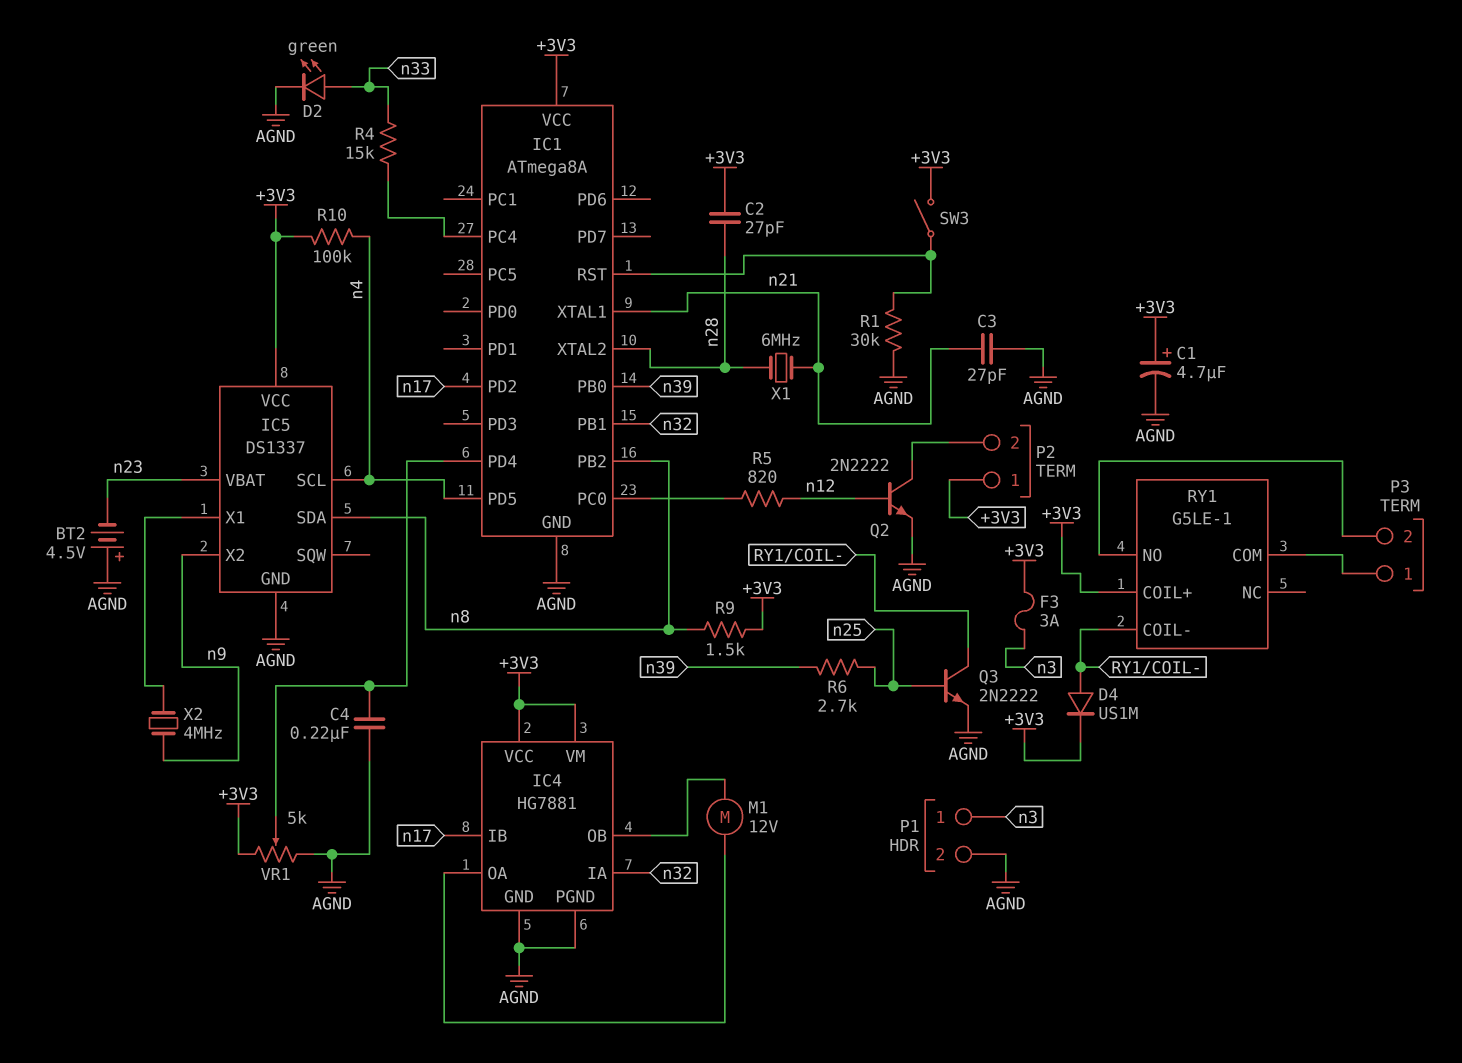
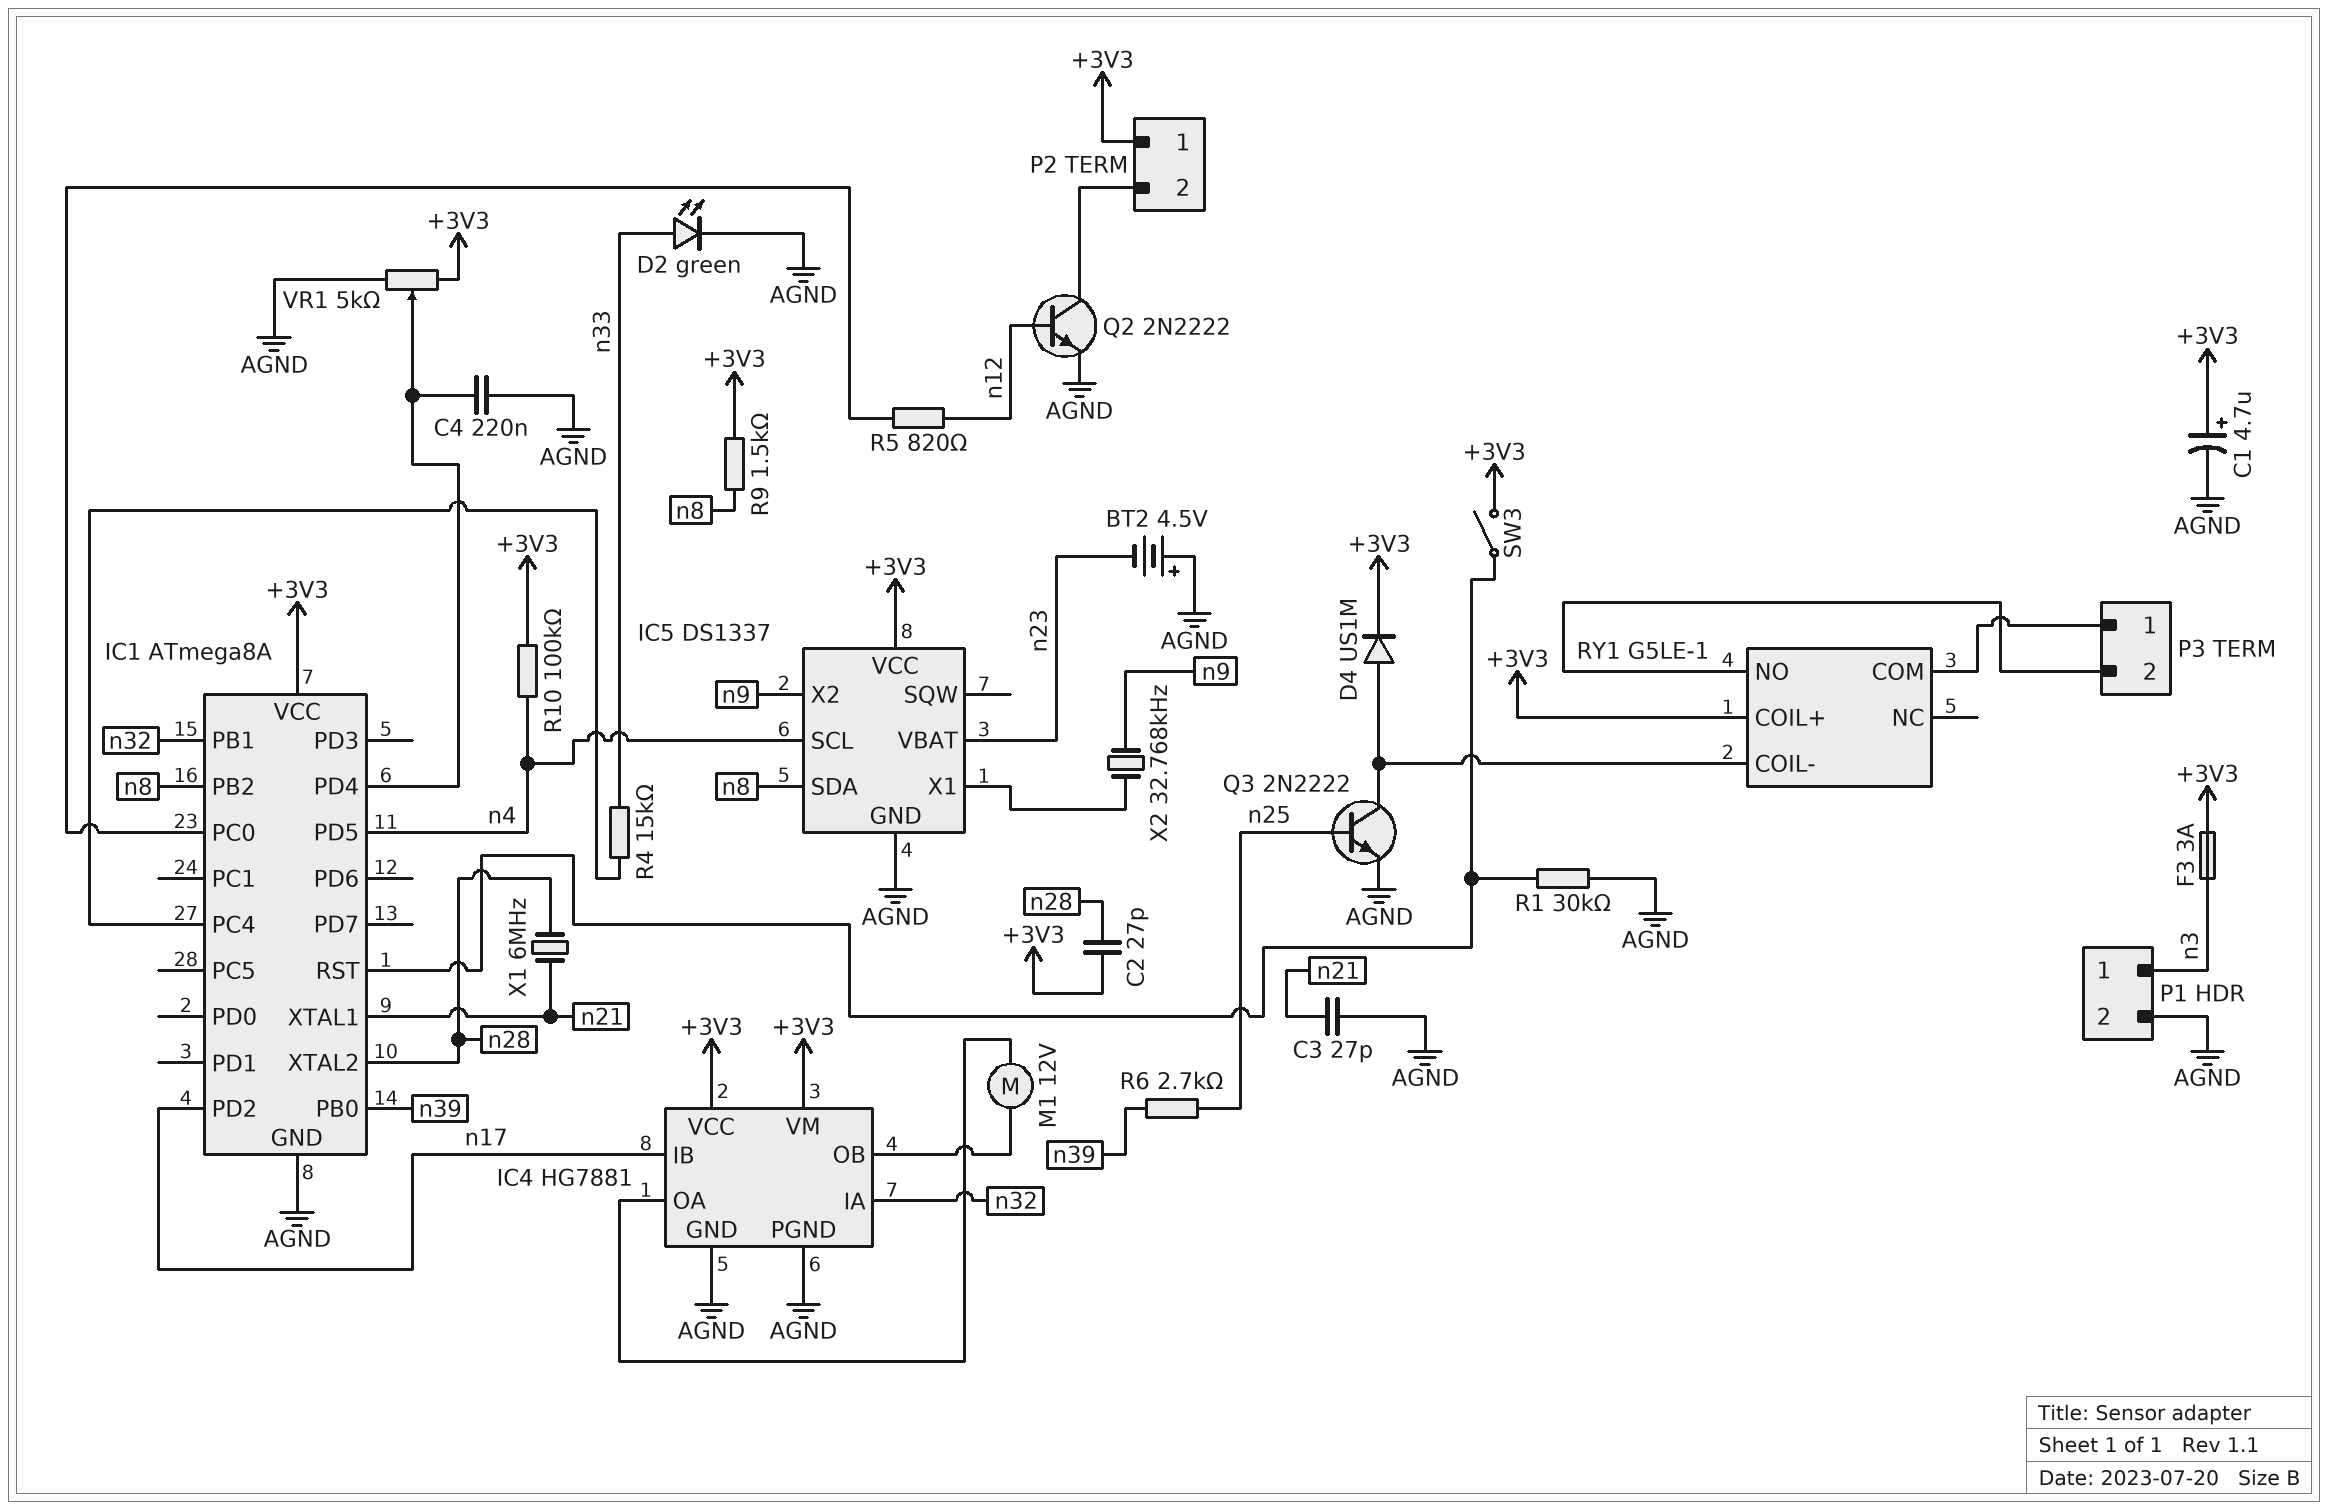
X2: 4MHz (IC5/X1, n9) -> 32.768kHz (IC5/X1, n9)

